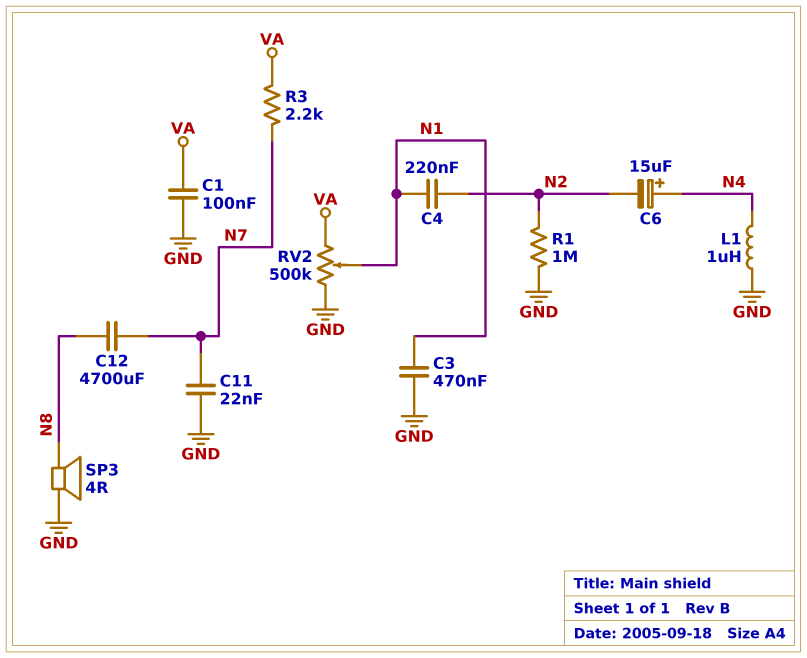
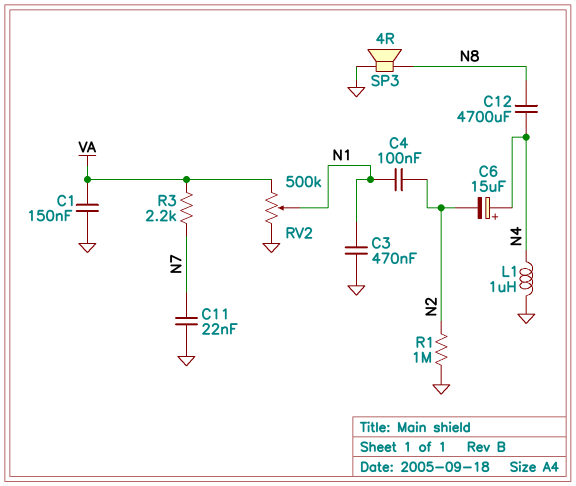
C1: 100nF (GND, VA) -> 150nF (GND, VA)
C4: 220nF (N1, N2) -> 100nF (N1, N2)
C12: 4700uF (N7, N8) -> 4700uF (N4, N8)

